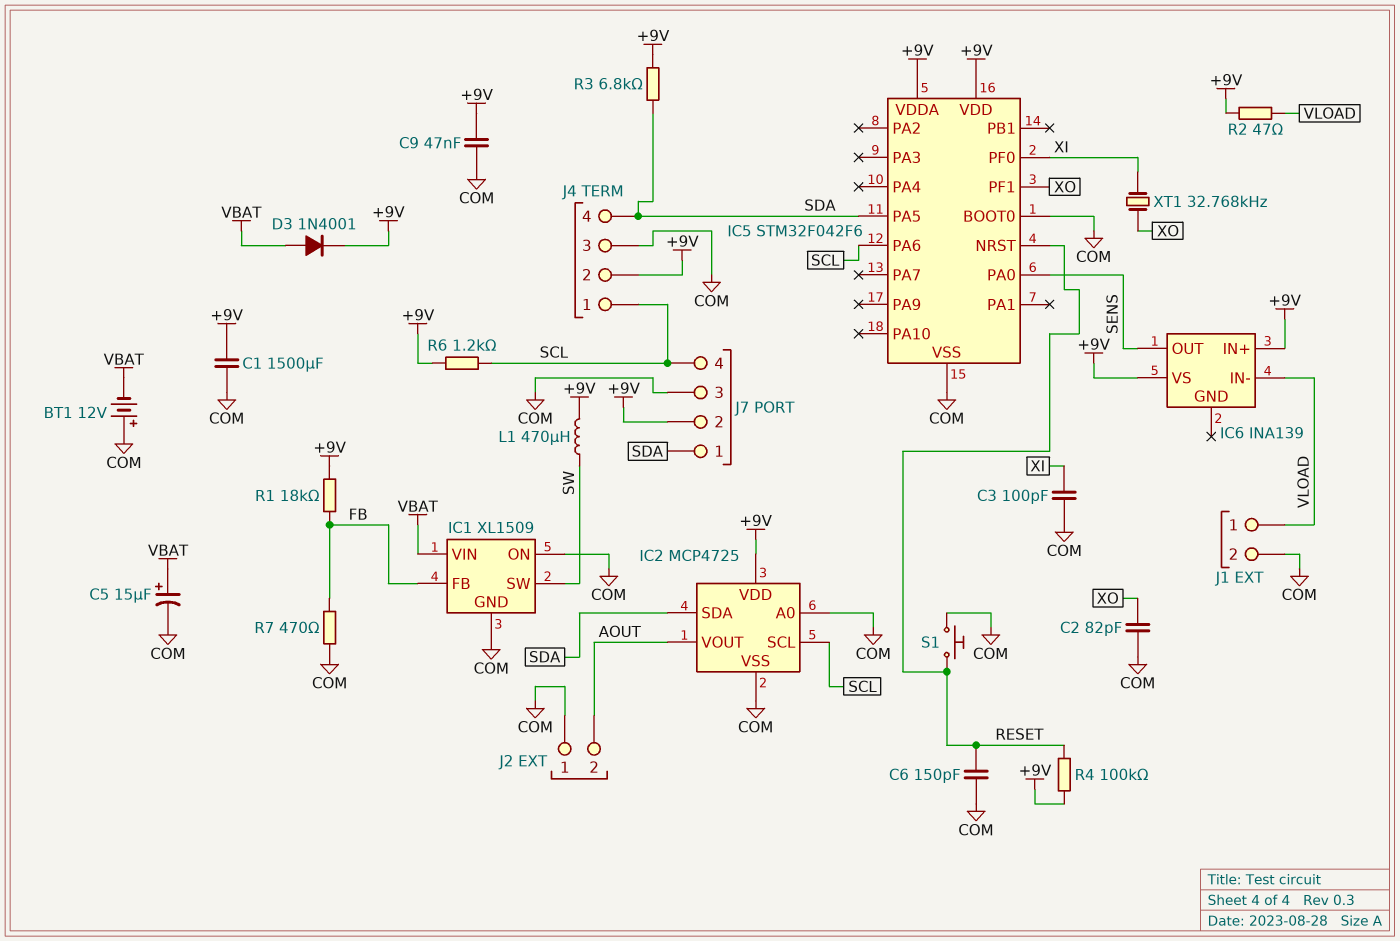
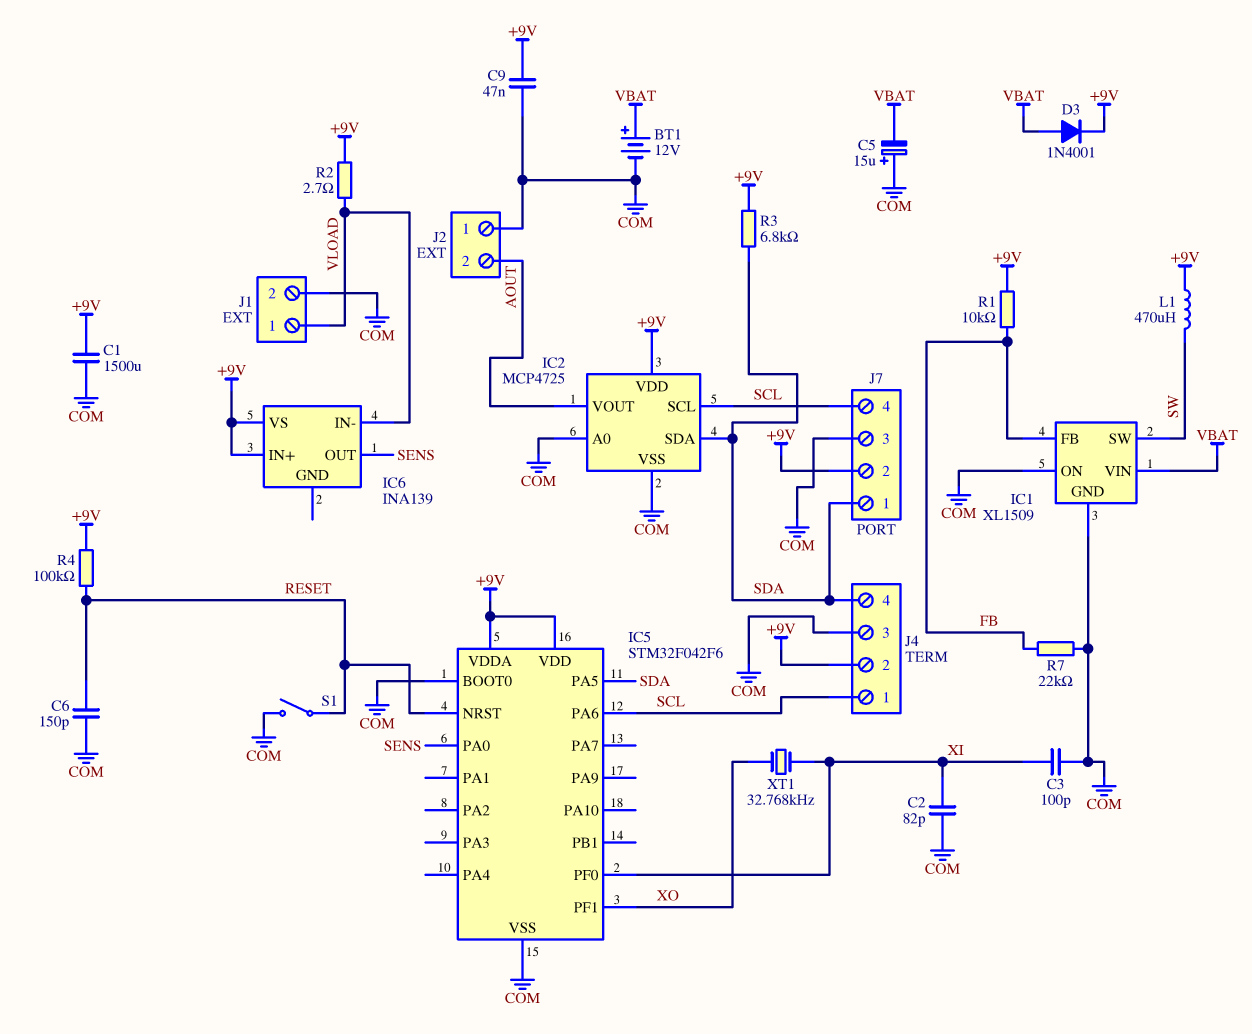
BT1: 12V (plus COM, minus VBAT) -> 12V (plus VBAT, minus COM)
C2: 82pF (COM, XO) -> 82pF (COM, XI)
C5: 15uF (plus VBAT, minus COM) -> 15uF (plus COM, minus VBAT)
R1: 18k (+9V, FB) -> 10k (+9V, FB)
R2: 47 (+9V, VLOAD) -> 2.7 (+9V, VLOAD)
R6: 1.2k (+9V, SCL) -> none
R7: 470 (COM, FB) -> 22k (COM, FB)
S1: button (COM, RESET) -> switch (COM, RESET)

